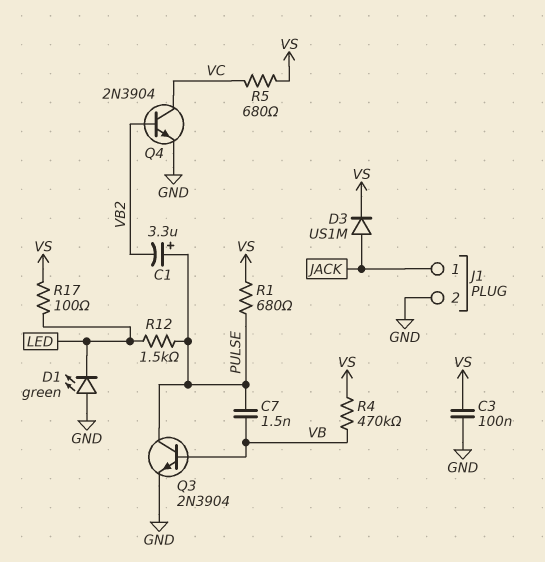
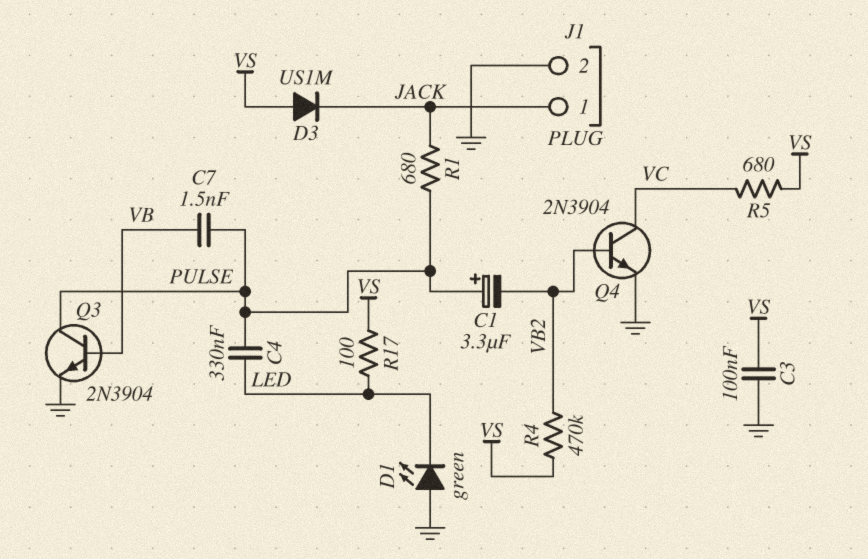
C4: none -> 330nF (LED, PULSE)
D3: diode US1M (A JACK, K VS) -> diode US1M (A VS, K JACK)
R1: 680 (PULSE, VS) -> 680 (JACK, PULSE)
R4: 470k (VB, VS) -> 470k (VB2, VS)
R12: 1.5k (LED, PULSE) -> none

